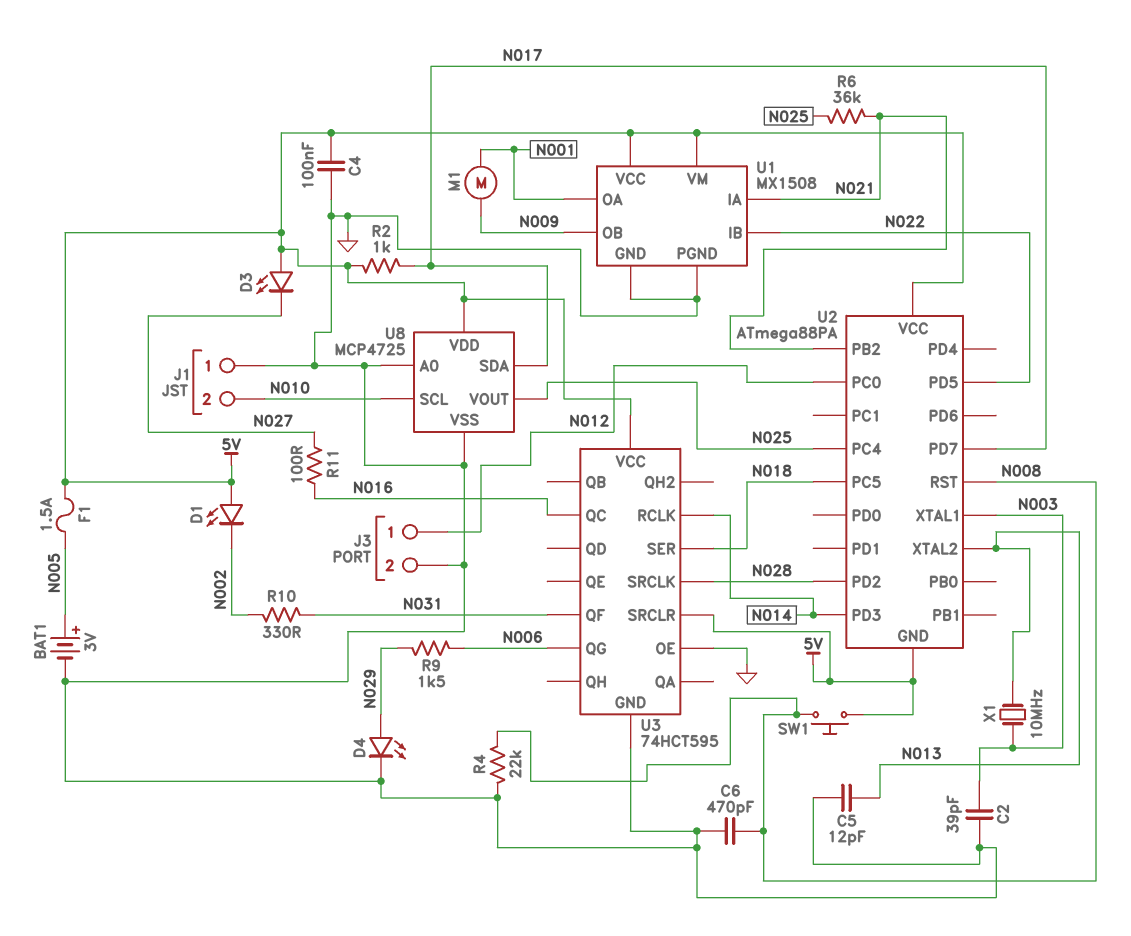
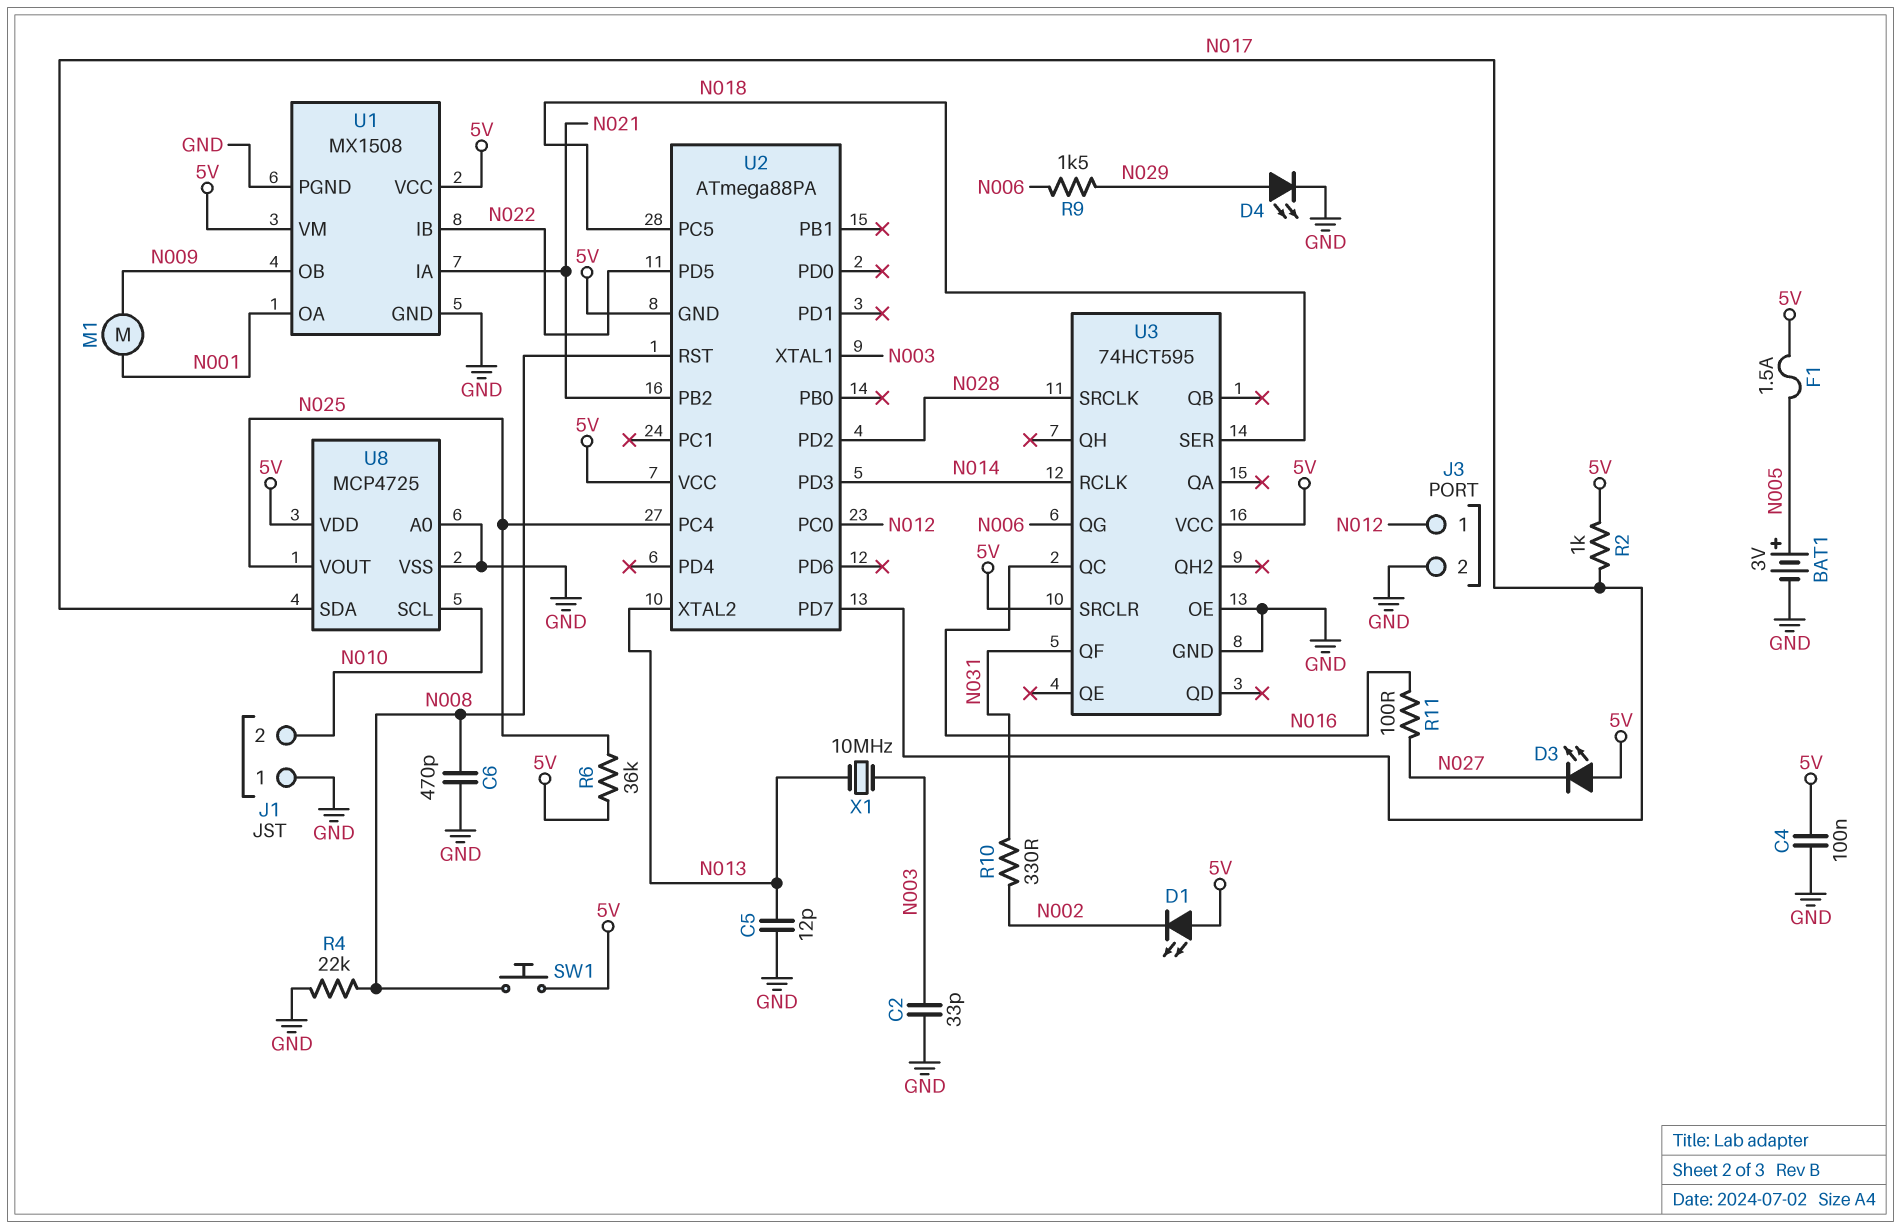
C2: 39pF (GND, N003) -> 33pF (GND, N003)
R6: 36k (N021, N025) -> 36k (5V, N025)

